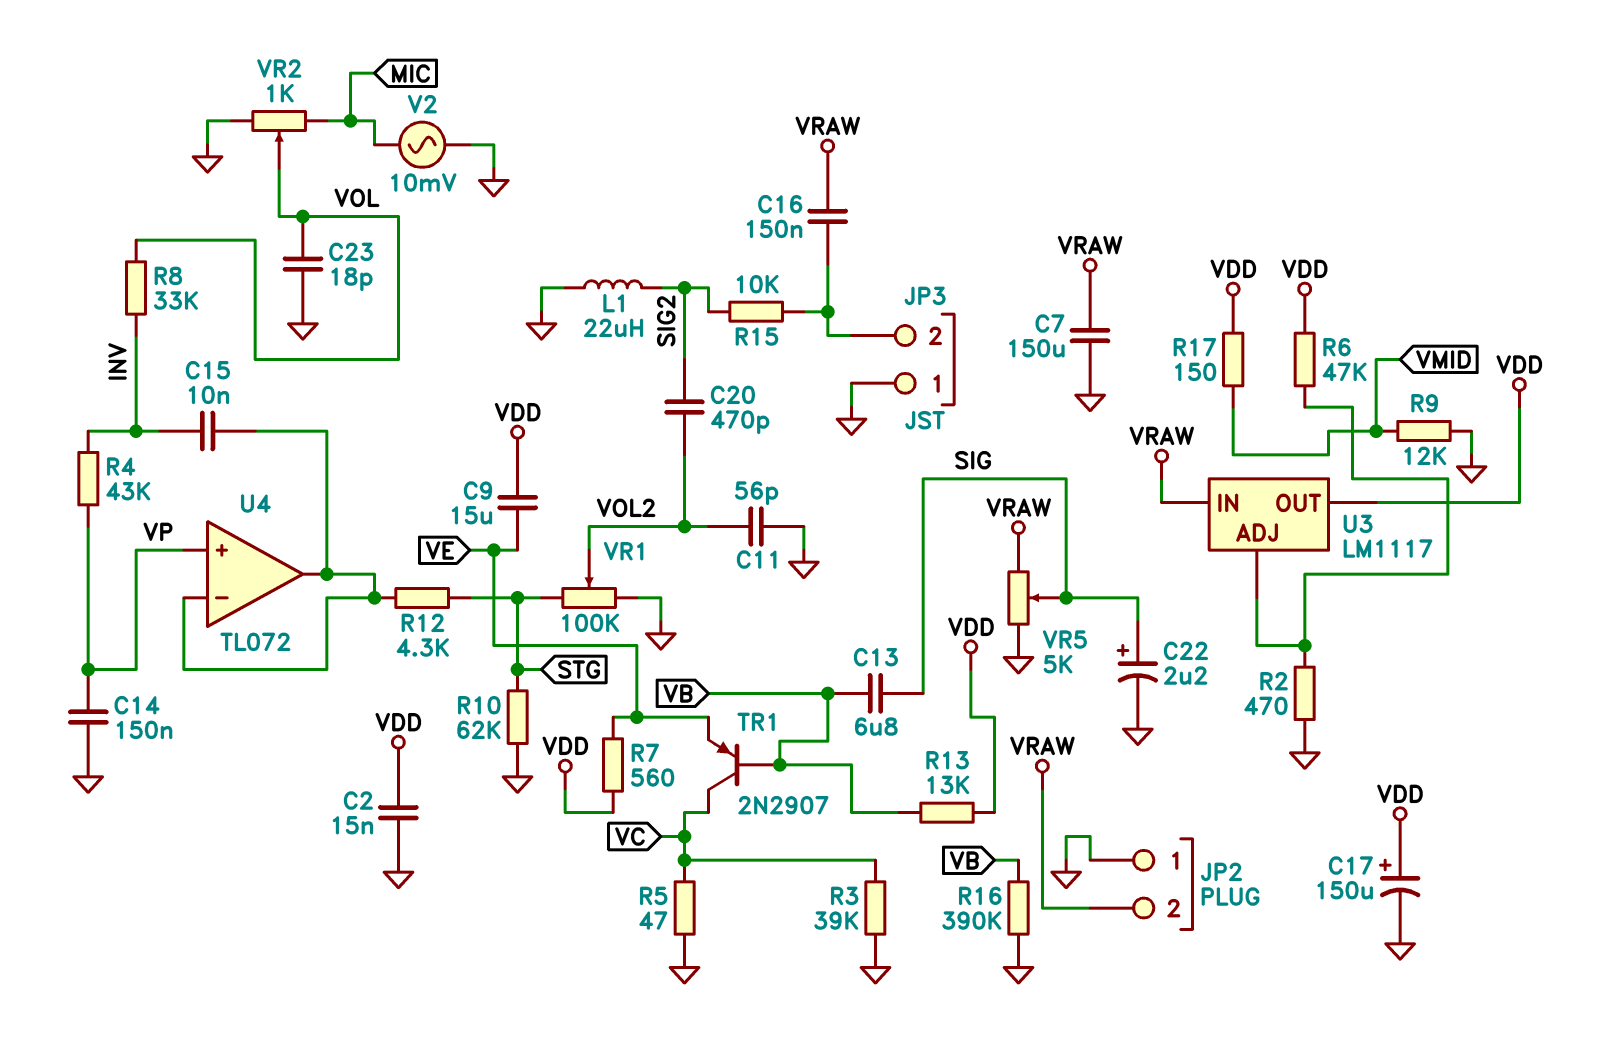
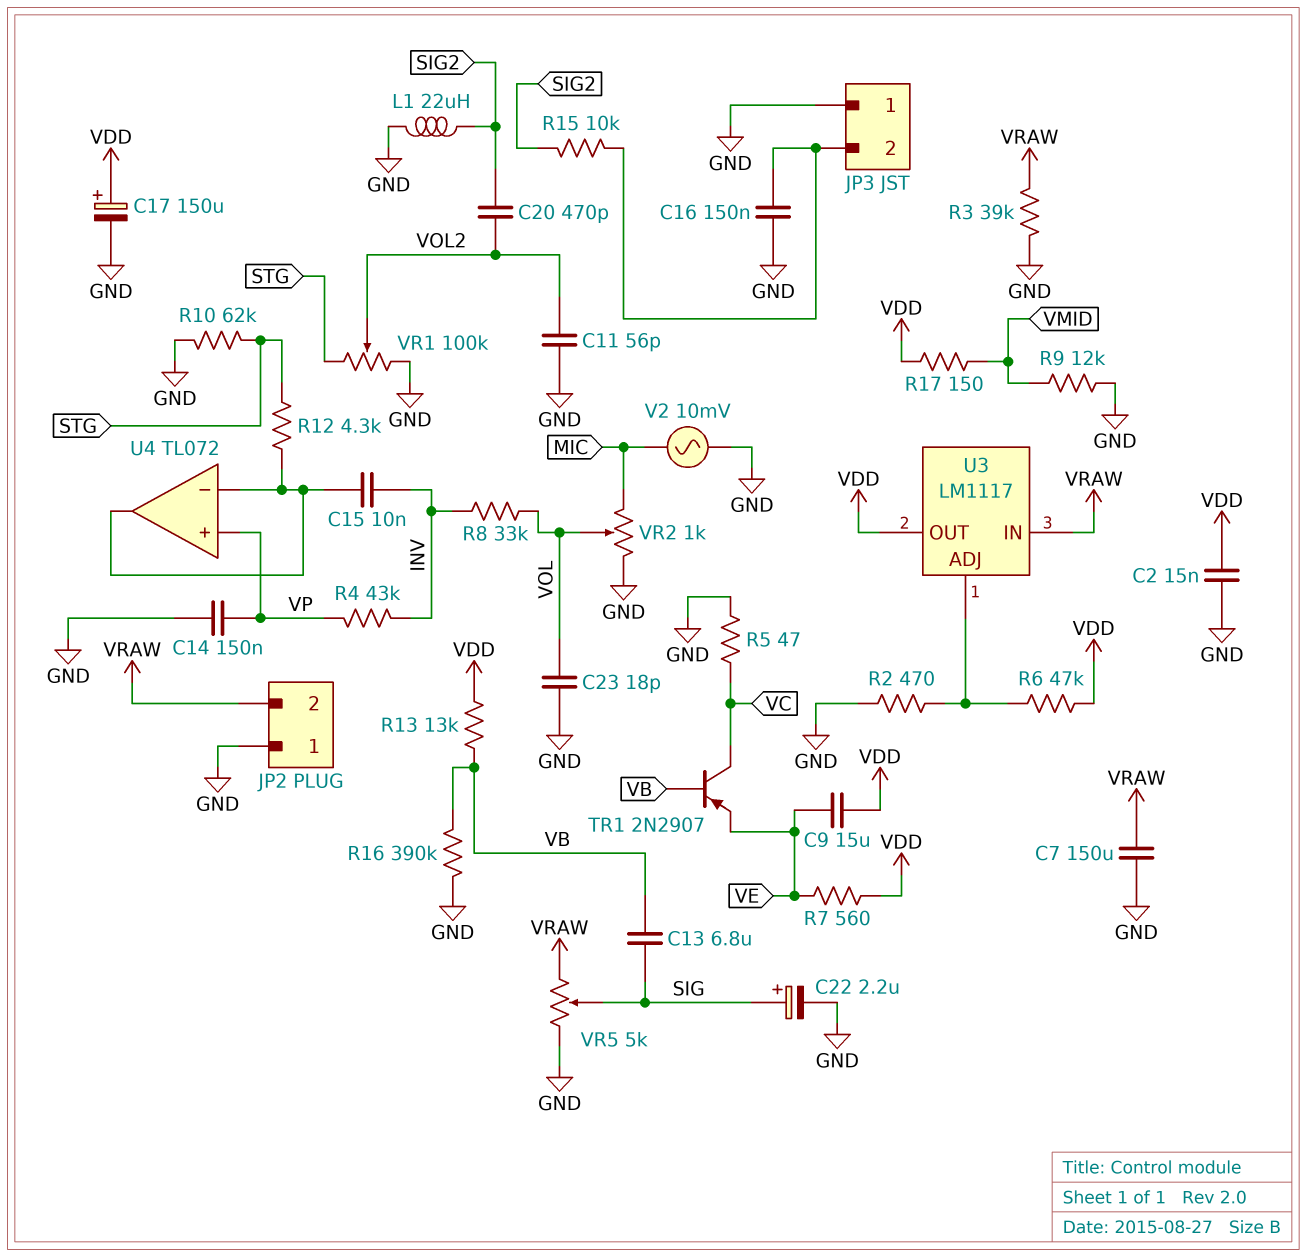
C16: 150nF (JP3/2, VRAW) -> 150nF (GND, JP3/2)
R3: 39k (GND, VC) -> 39k (GND, VRAW)

